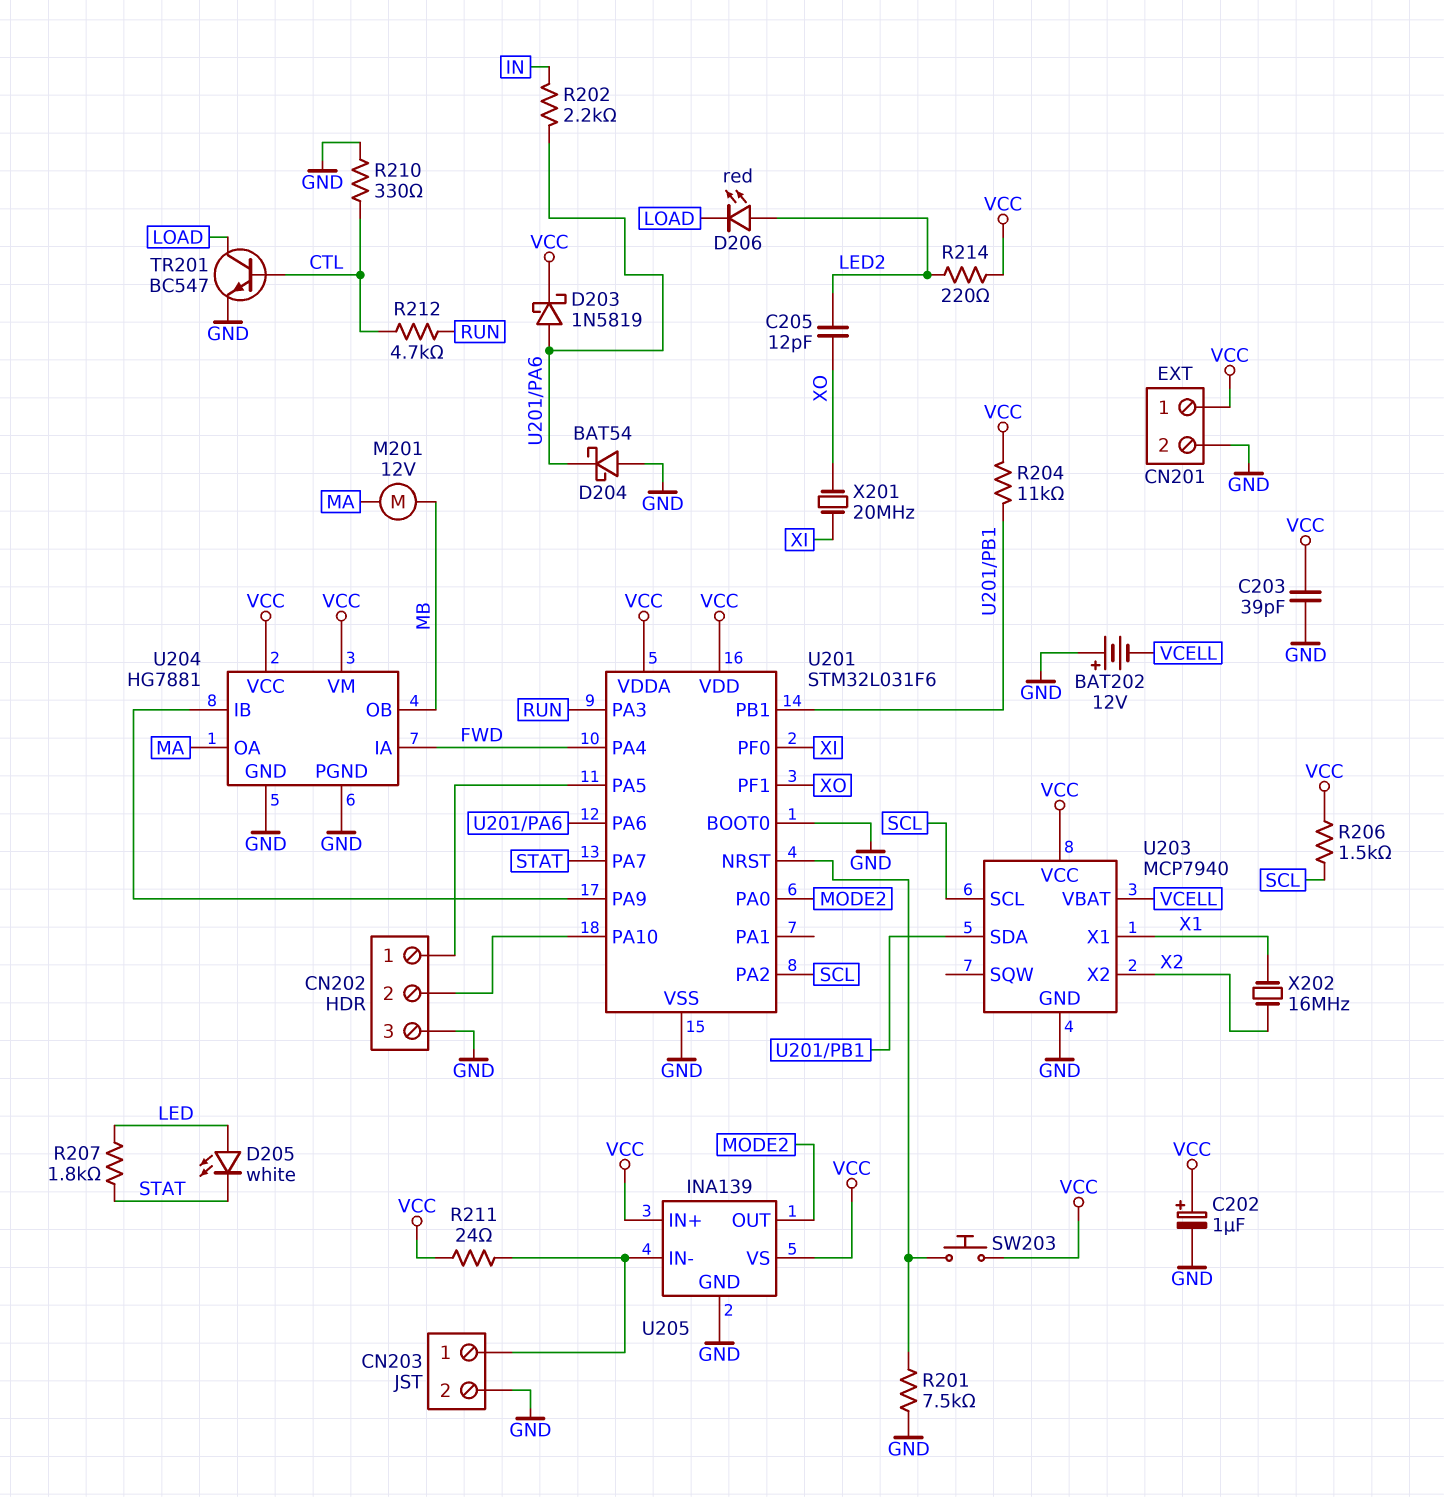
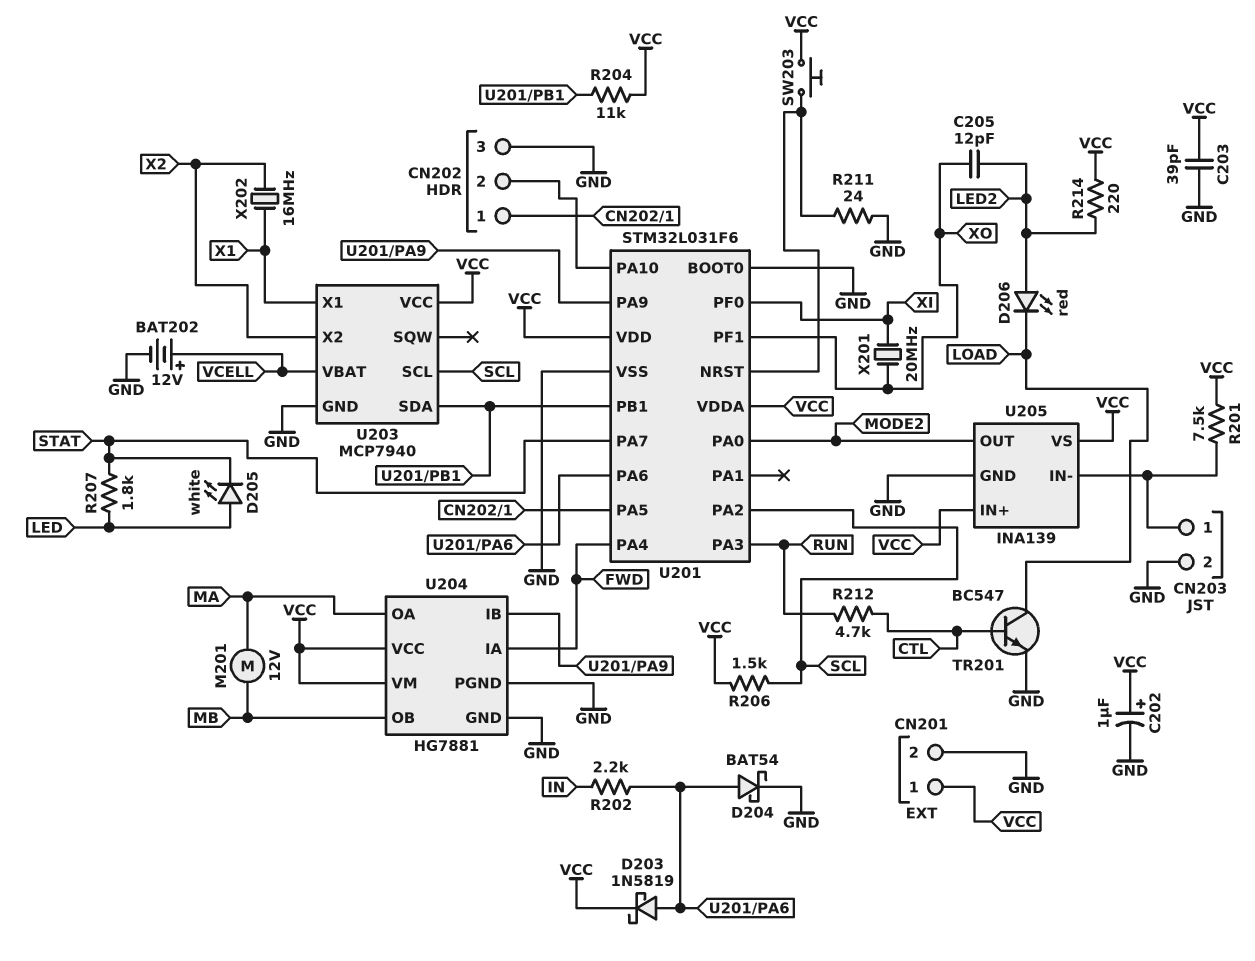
BAT202: 12V (plus GND, minus VCELL) -> 12V (plus VCELL, minus GND)
D204: schottky BAT54 (A GND, K U201/PA6) -> schottky BAT54 (A U201/PA6, K GND)
R201: 7.5k (GND, U201/NRST) -> 7.5k (CN203/1, VCC)
R210: 330 (CTL, GND) -> none
R211: 24 (CN203/1, VCC) -> 24 (GND, U201/NRST)

